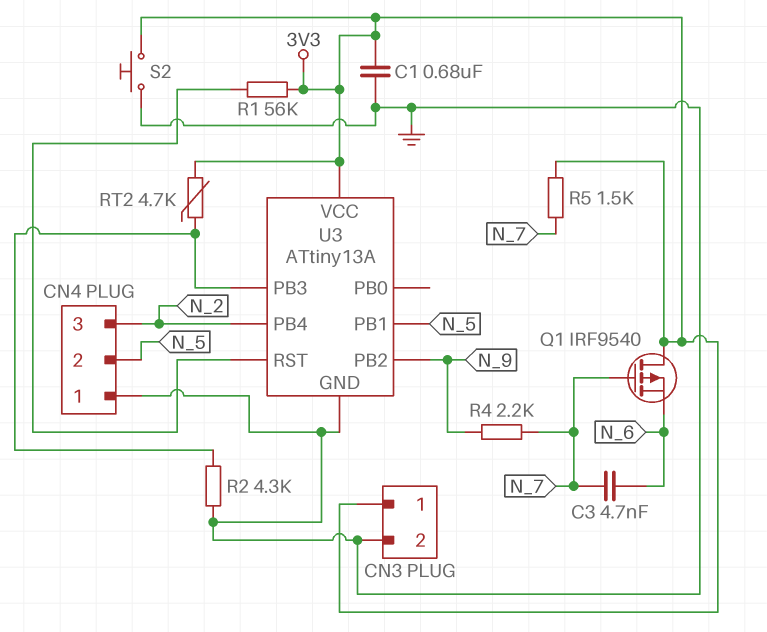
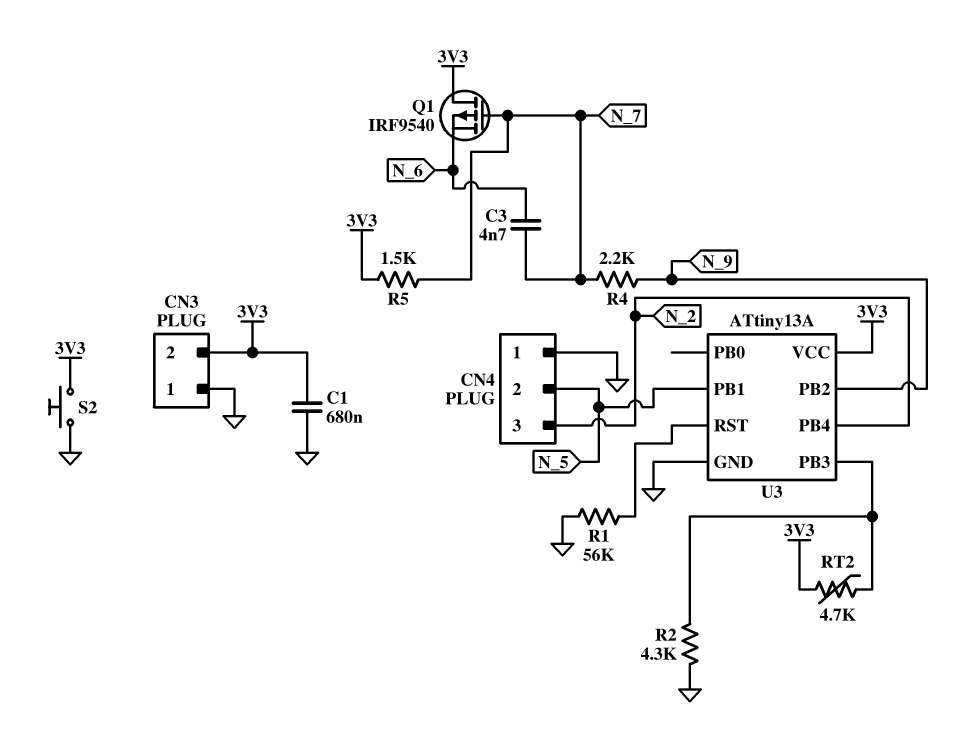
CN3 pin 1: 3V3 -> GND
CN3 pin 2: GND -> 3V3
R1: 56k (3V3, U3/RST) -> 56k (GND, U3/RST)

